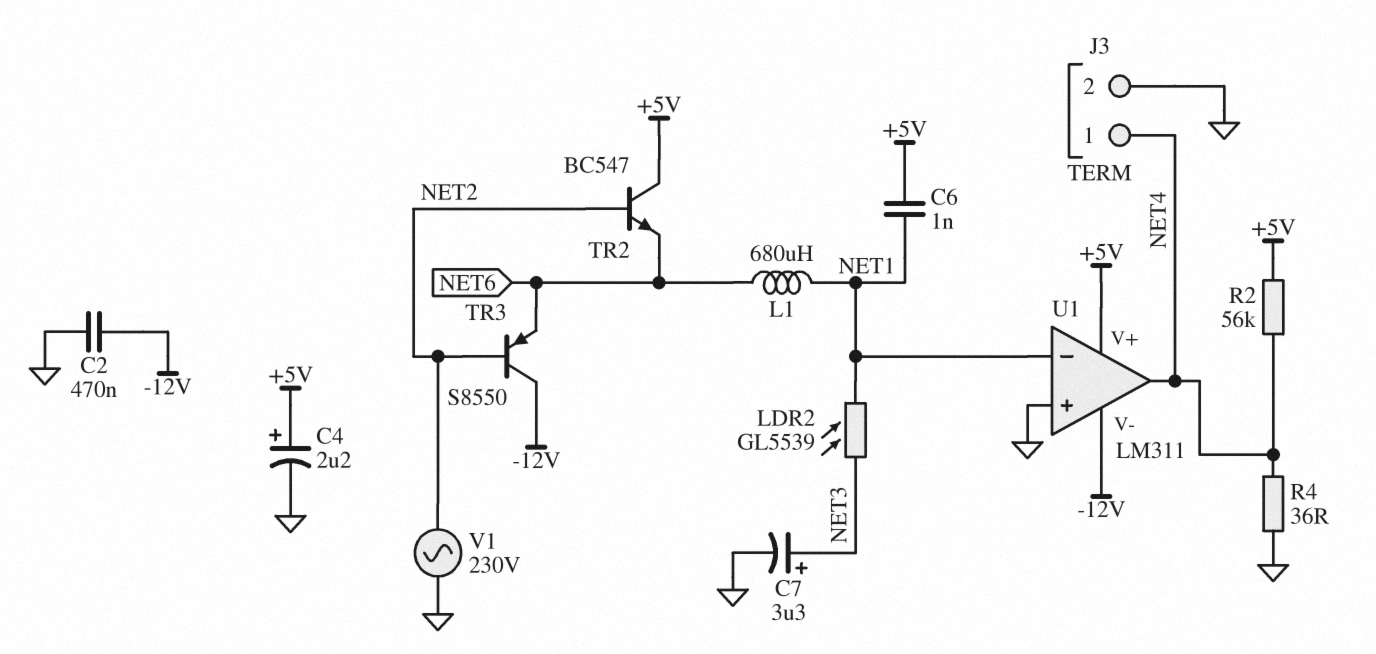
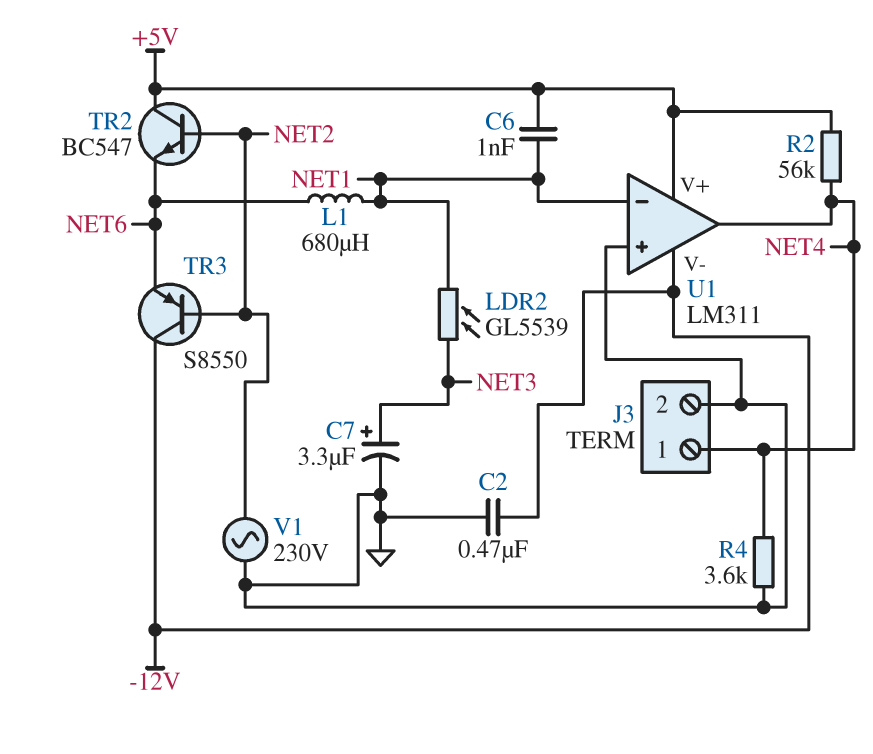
C4: 2.2uF (plus +5V, minus GND) -> none
R4: 36 (GND, NET4) -> 3.6k (GND, NET4)

